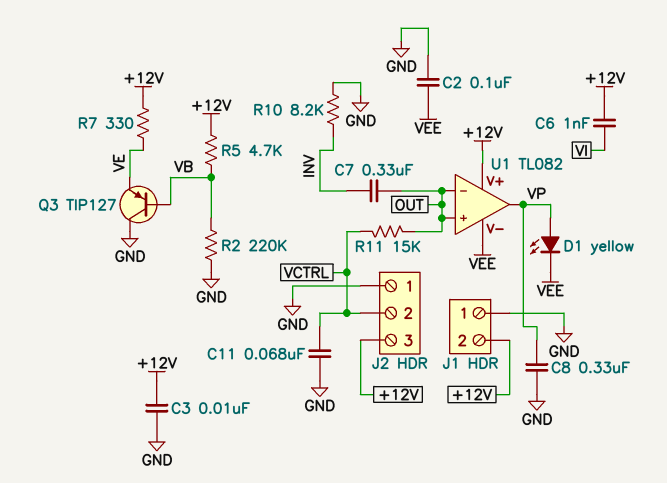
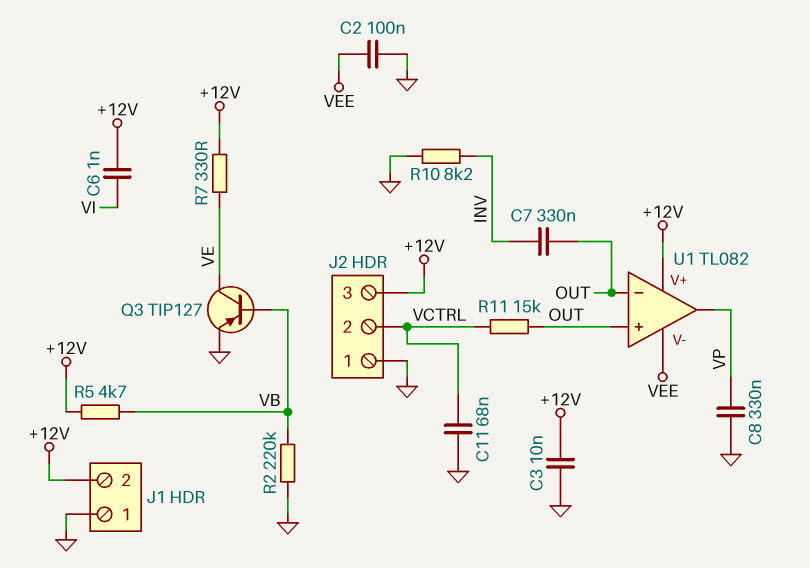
D1: LED yellow (A VP, K VEE) -> none
Q3: PNP TIP127 (B VB, C GND, E VE) -> PNP TIP127 (B VB, C VE, E GND)

